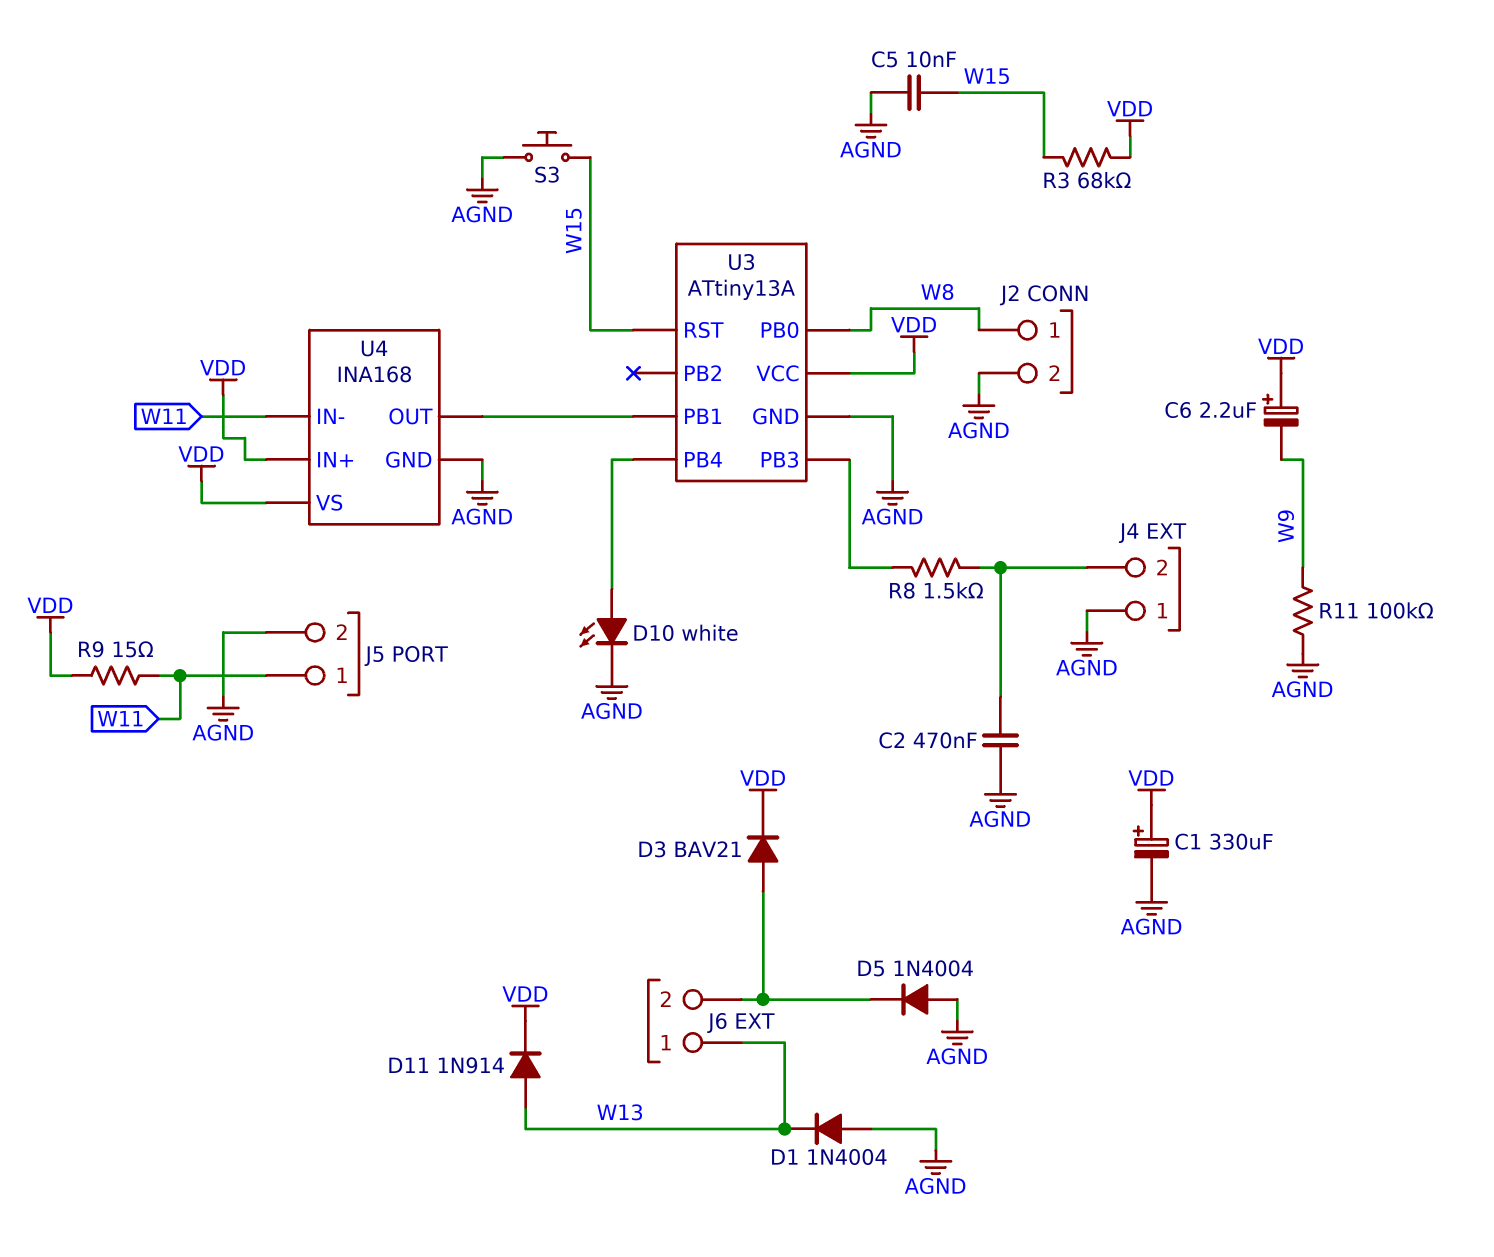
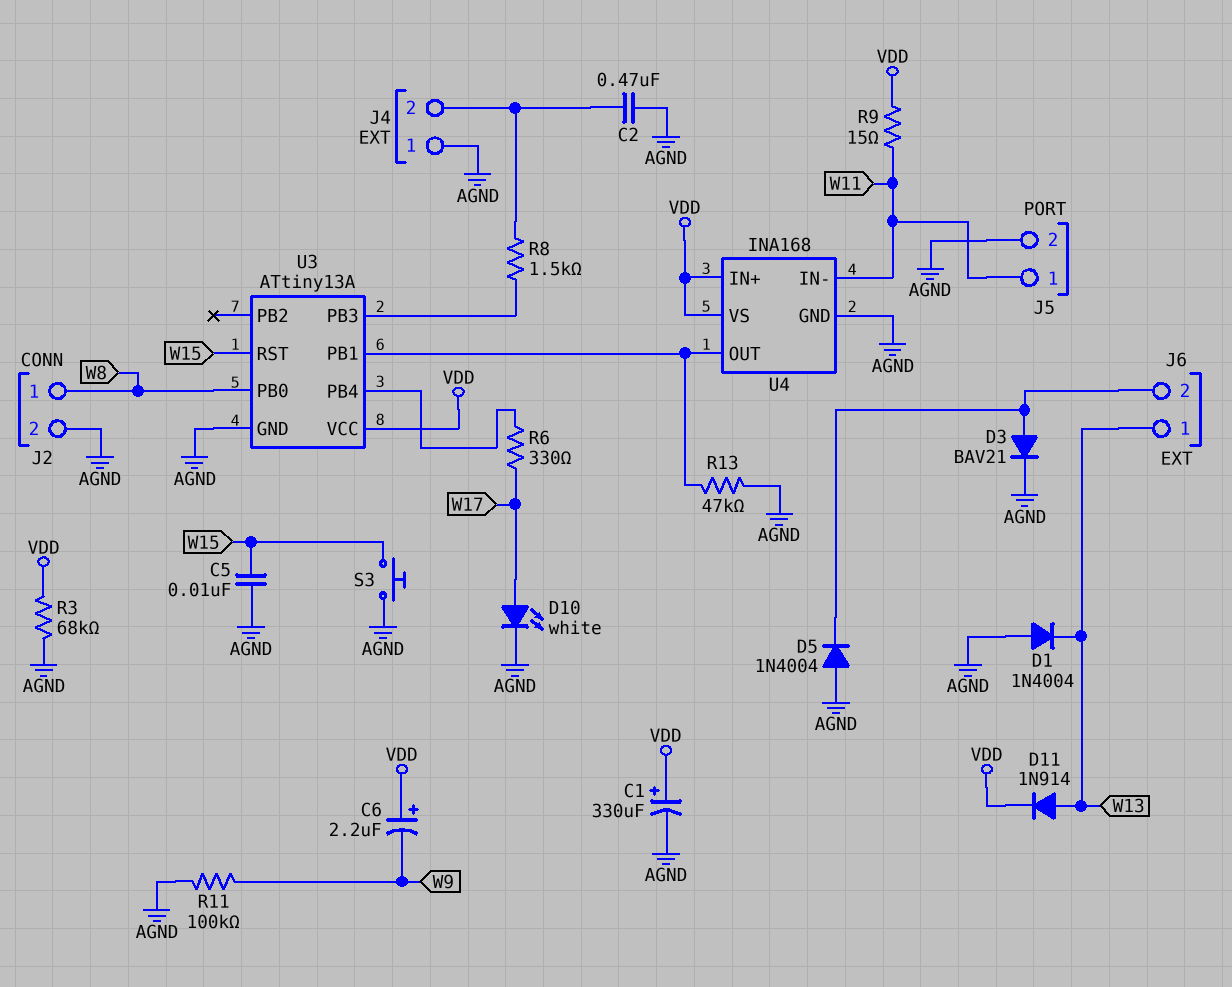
D3: diode BAV21 (A J6/2, K VDD) -> diode BAV21 (A J6/2, K AGND)
D10: LED white (A U3/PB4, K AGND) -> LED white (A W17, K AGND)
R3: 68k (VDD, W15) -> 68k (AGND, VDD)
R6: none -> 330 (U3/PB4, W17)
R13: none -> 47k (AGND, U3/PB1)

